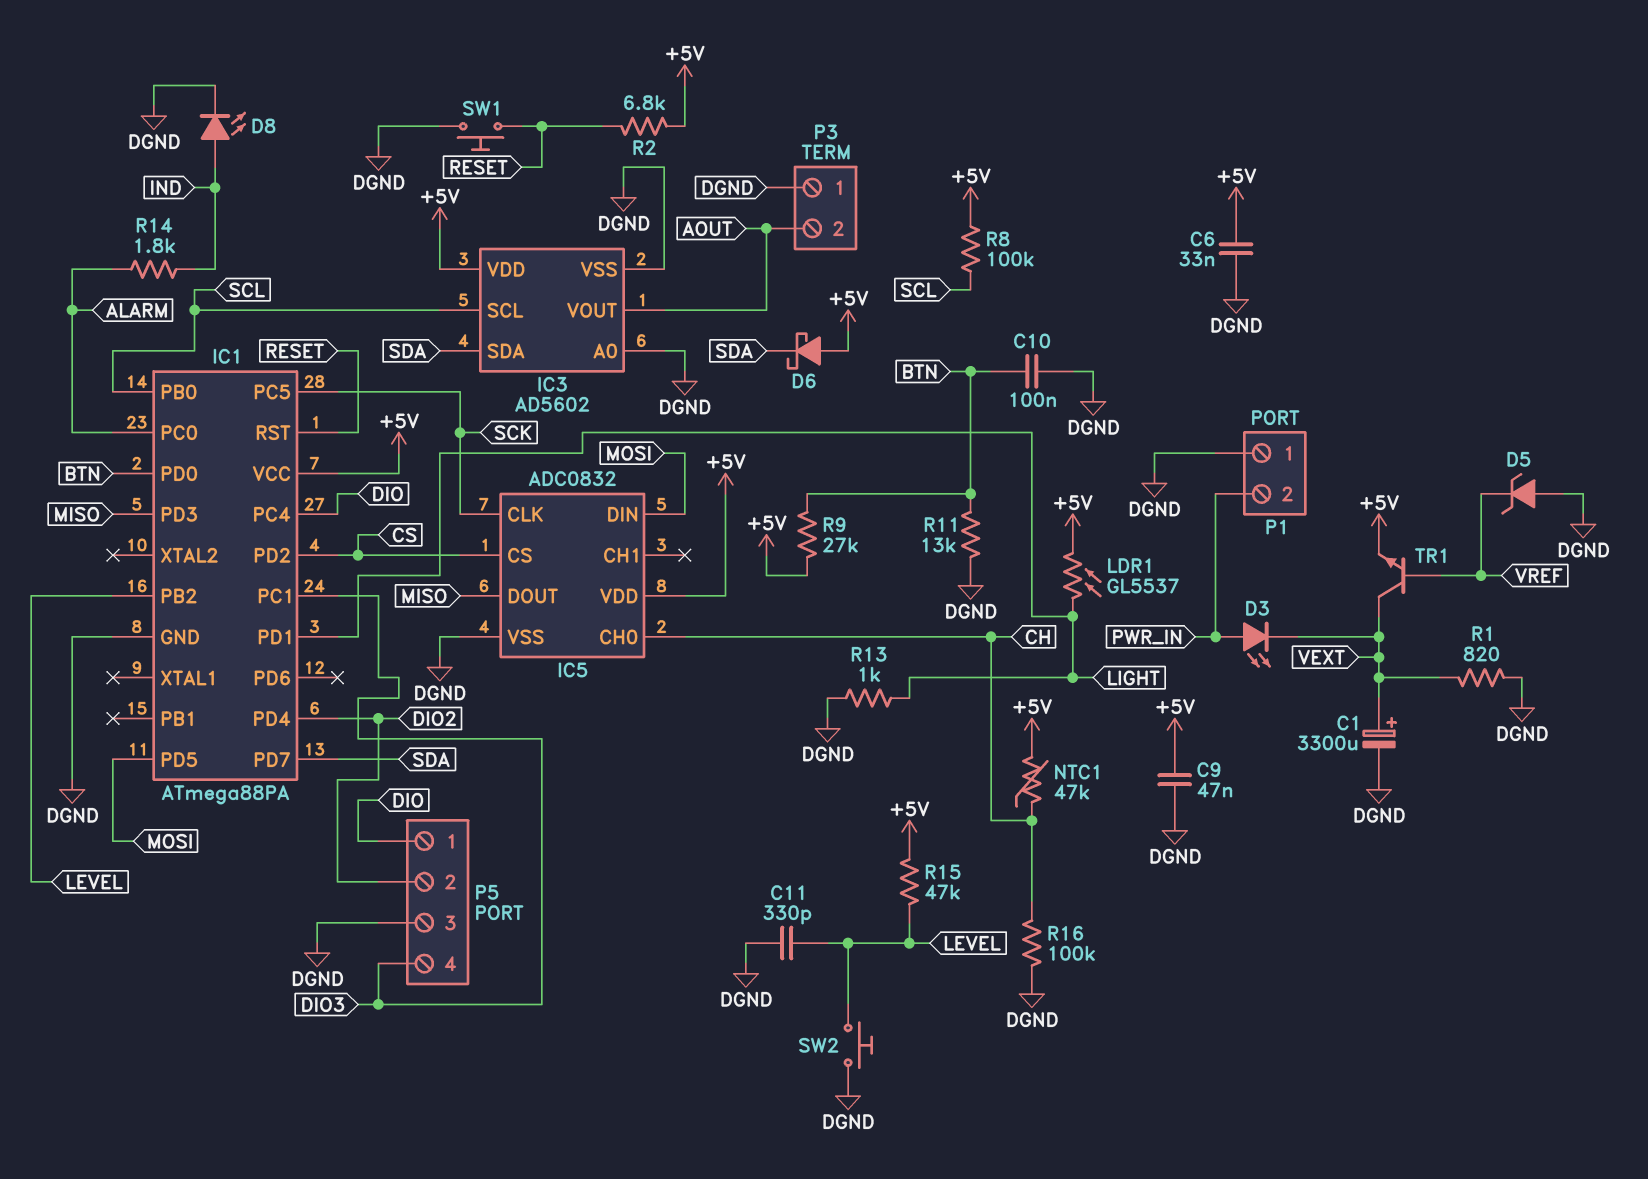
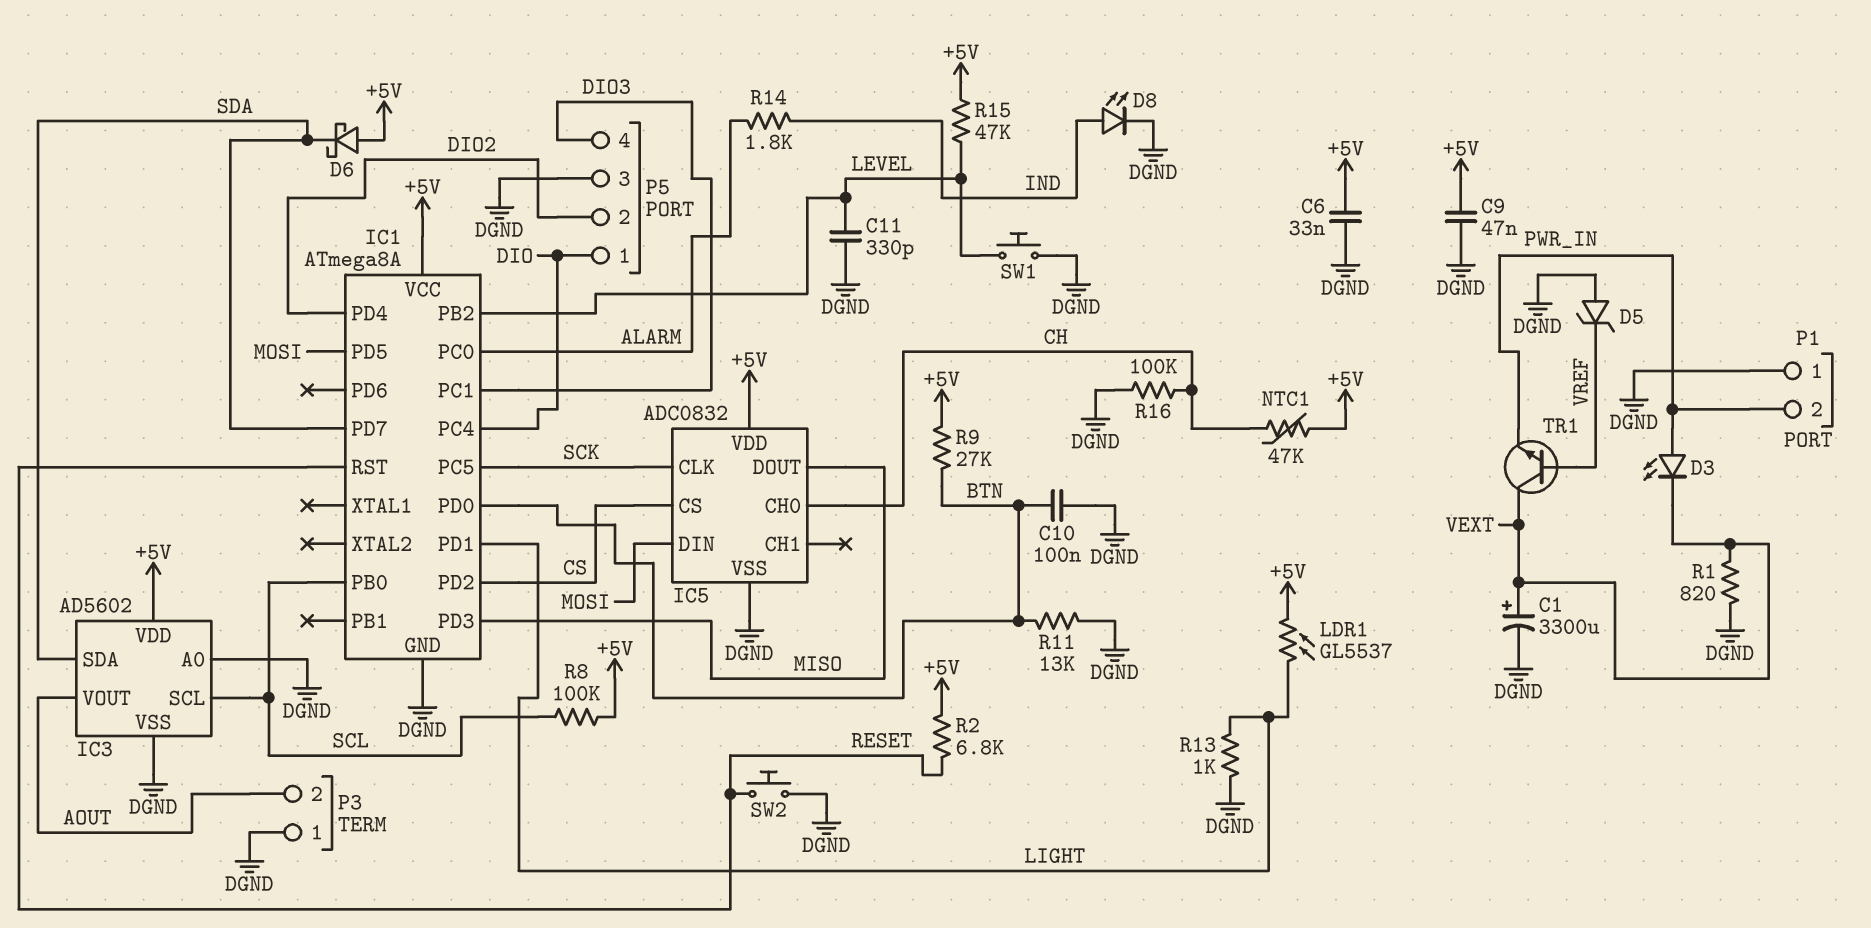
IC1: ATmega88PA -> ATmega8A
SW1: button (DGND, RESET) -> button (DGND, LEVEL)
SW2: button (DGND, LEVEL) -> button (DGND, RESET)
TR1: NPN (B VREF, C VEXT, E +5V) -> NPN (B VREF, C VEXT, E PWR_IN)

